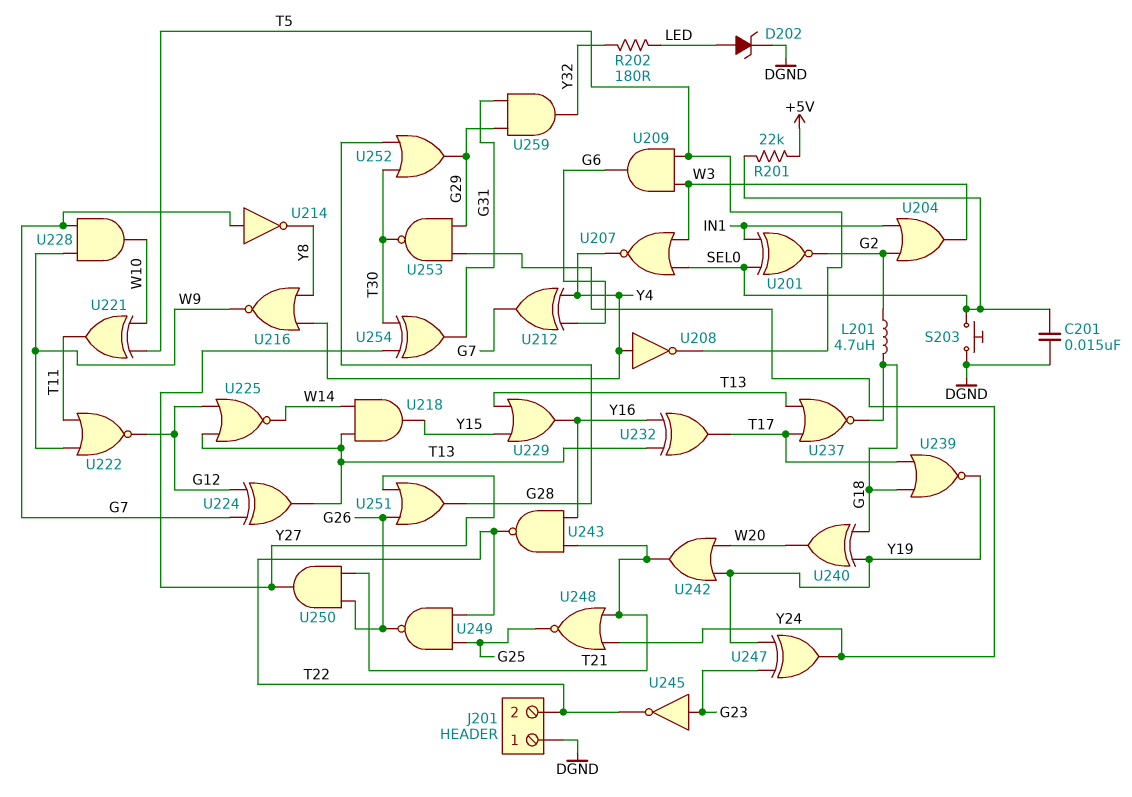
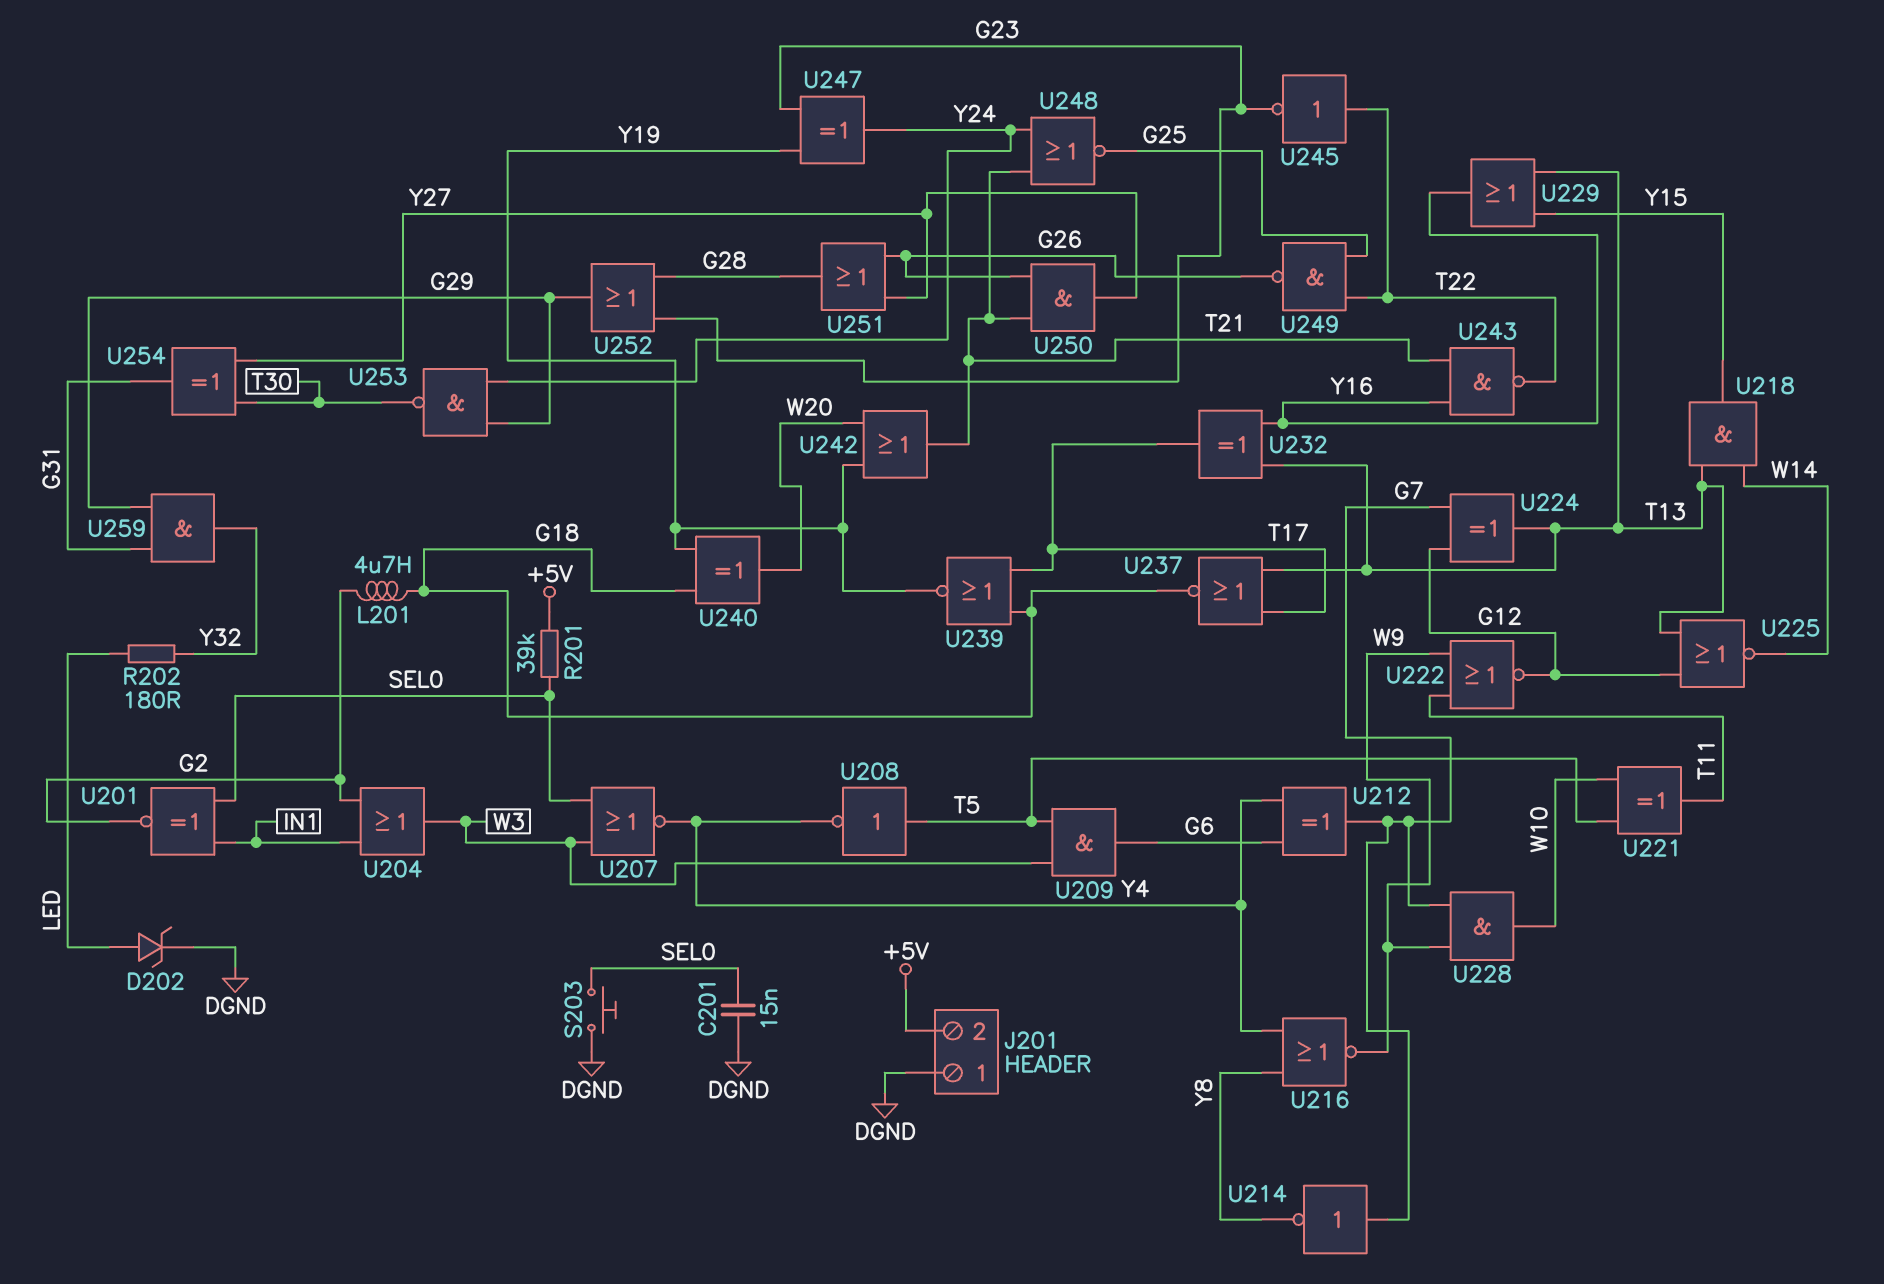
J201 pin 2: T22 -> +5V
R201: 22k (+5V, SEL0) -> 39k (+5V, SEL0)
U208: NOT (in Y4, out T5) -> NOT (in T5, out Y4)
U245: NOT (in G23, out T22) -> NOT (in T22, out G23)
U252: OR (in G28, in T30, out G29) -> OR (in G23, in G28, out G29)

